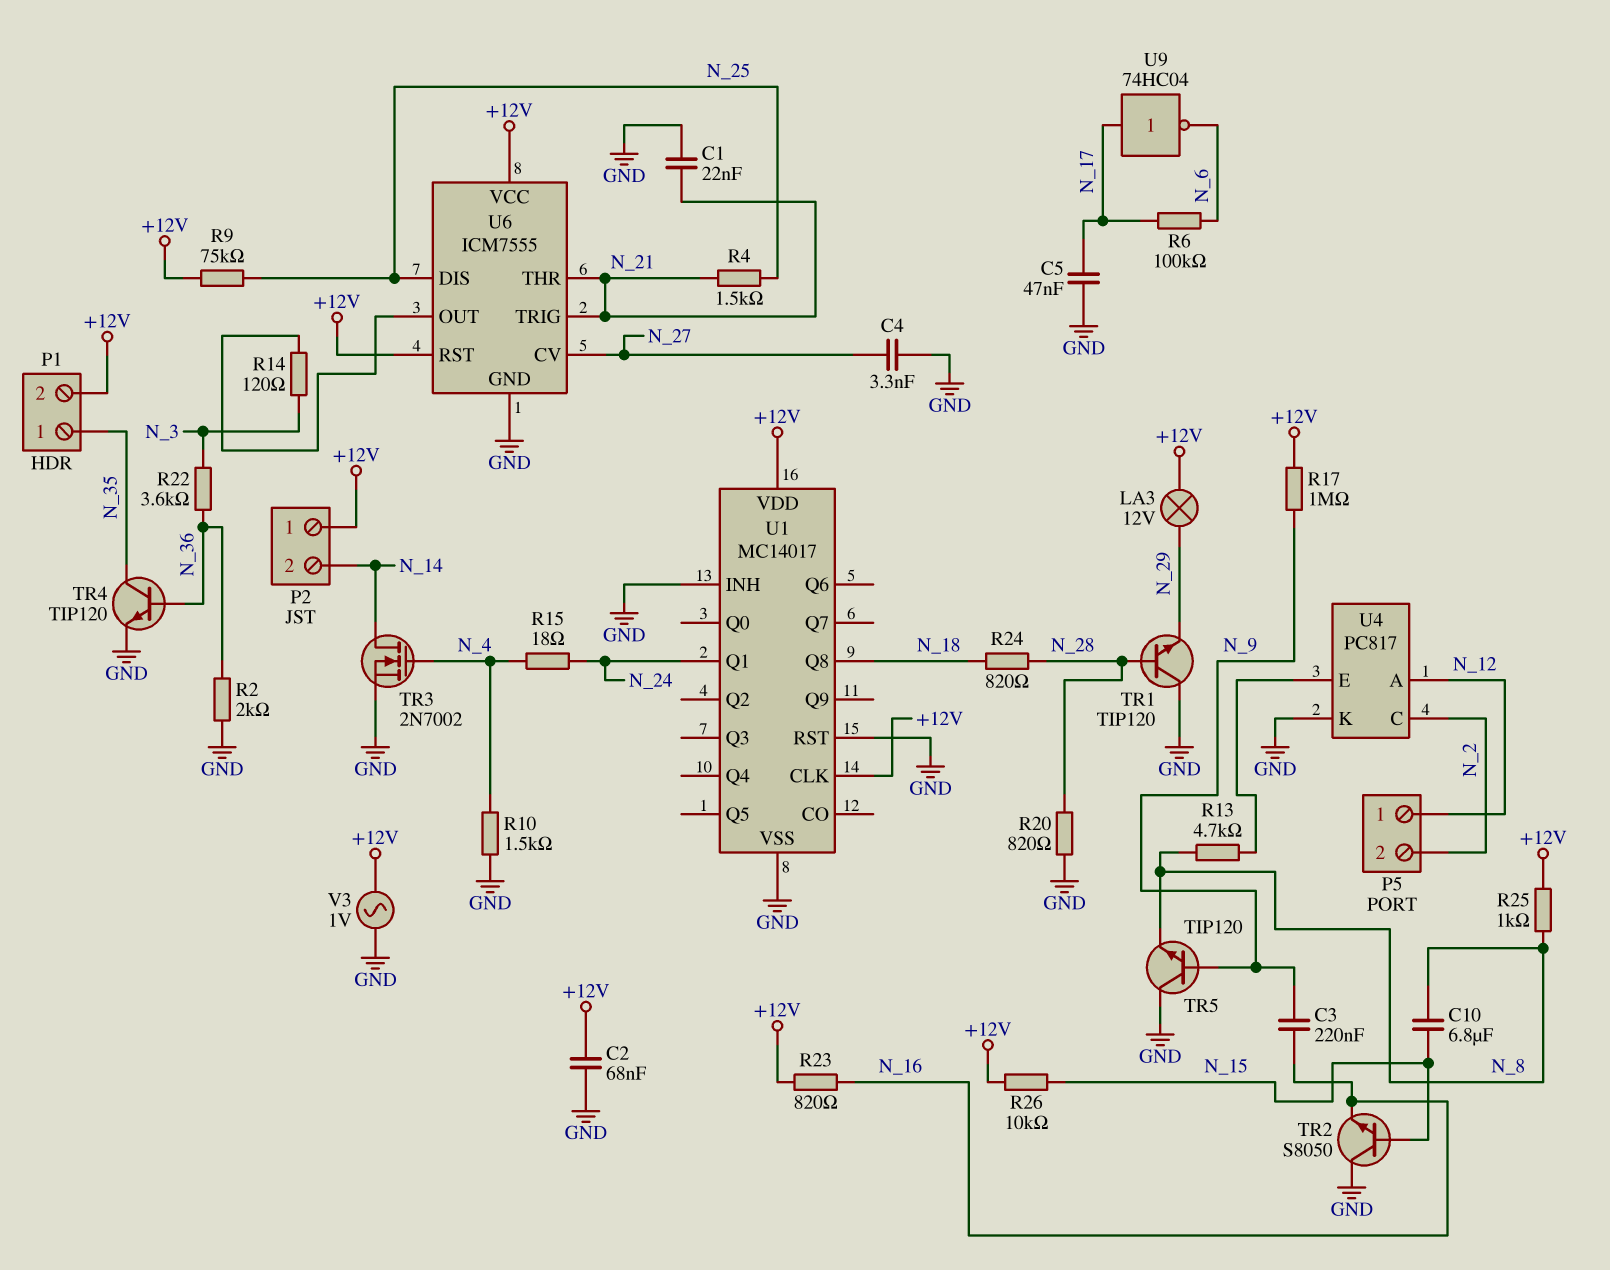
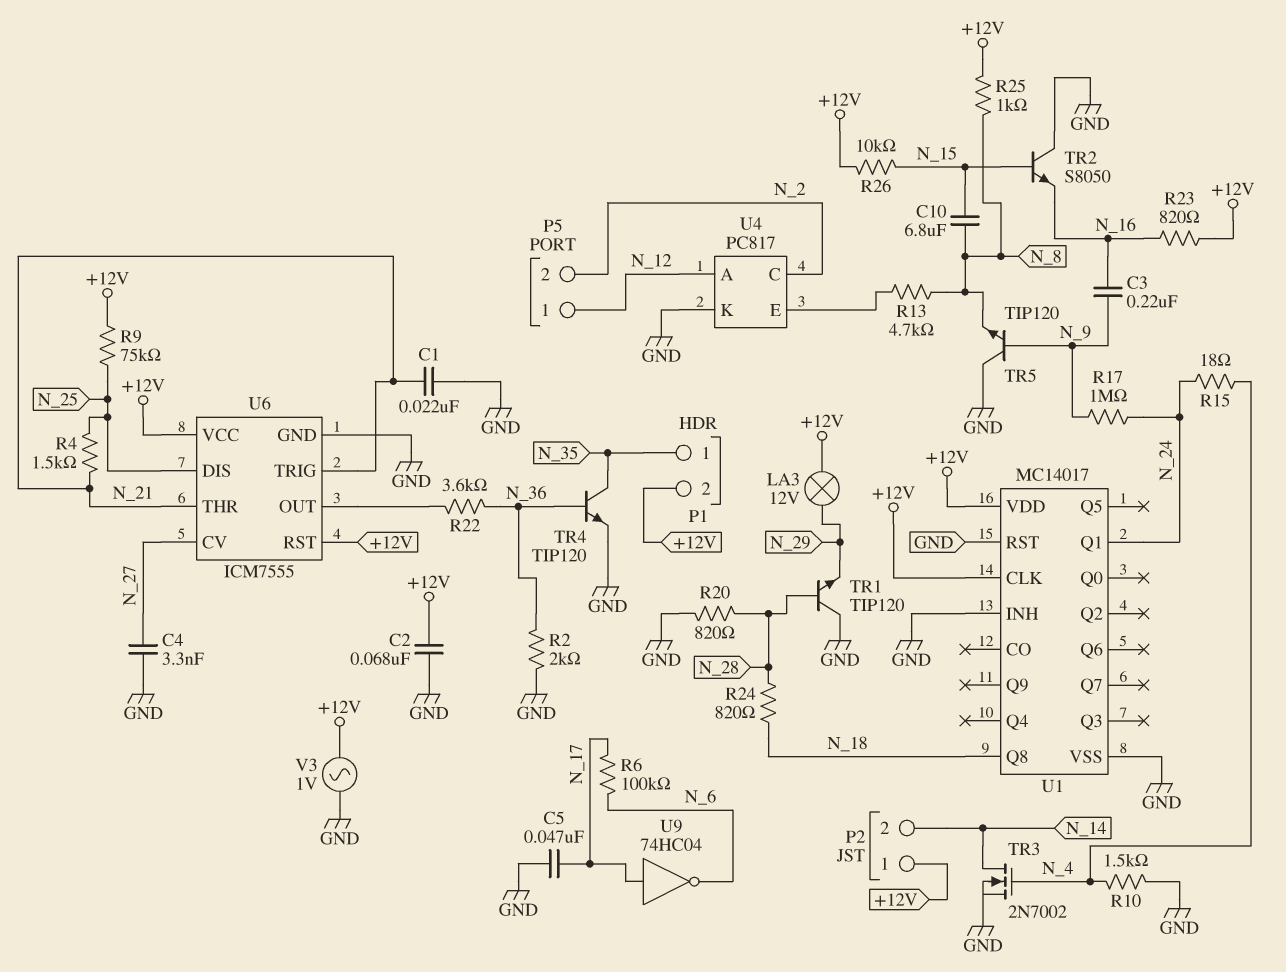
R14: 120 (N_3, U6/OUT) -> none
R17: 1M (+12V, N_9) -> 1M (N_9, N_24)
R22: 3.6k (N_3, N_36) -> 3.6k (N_36, U6/OUT)

